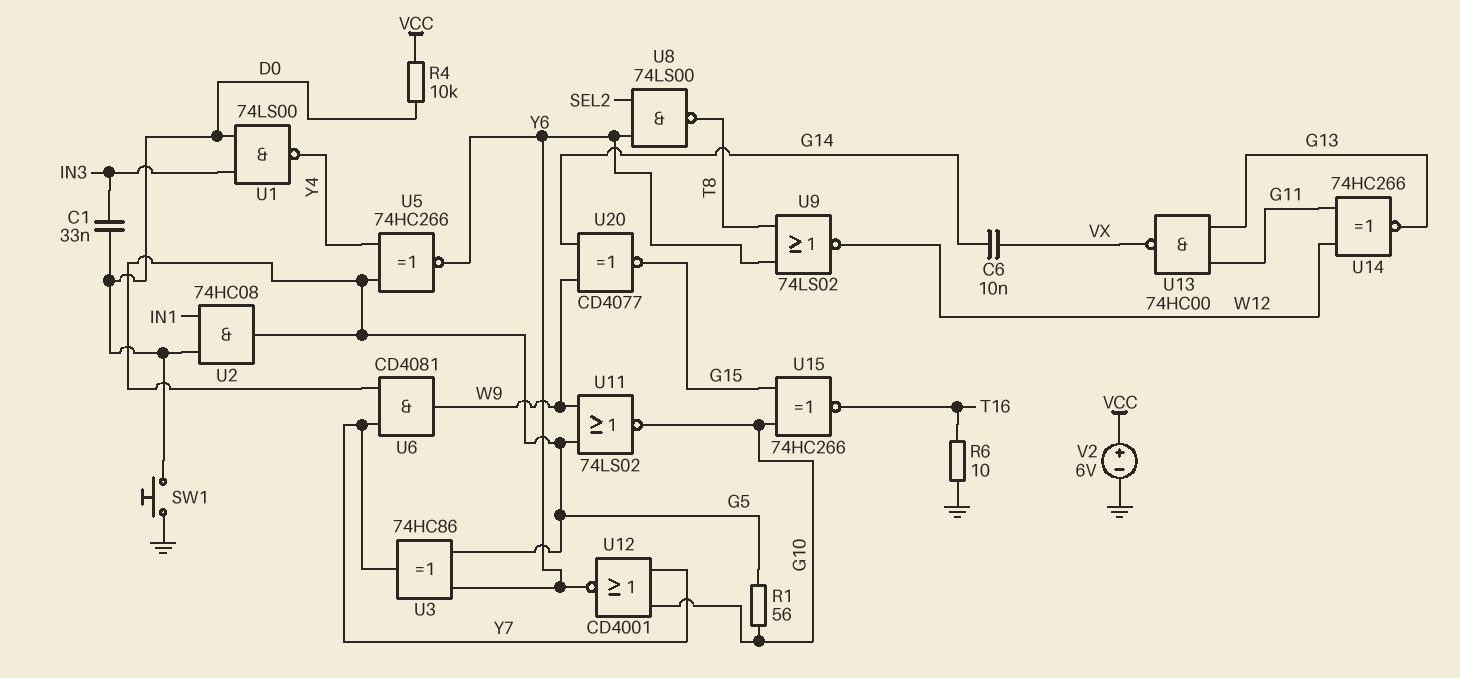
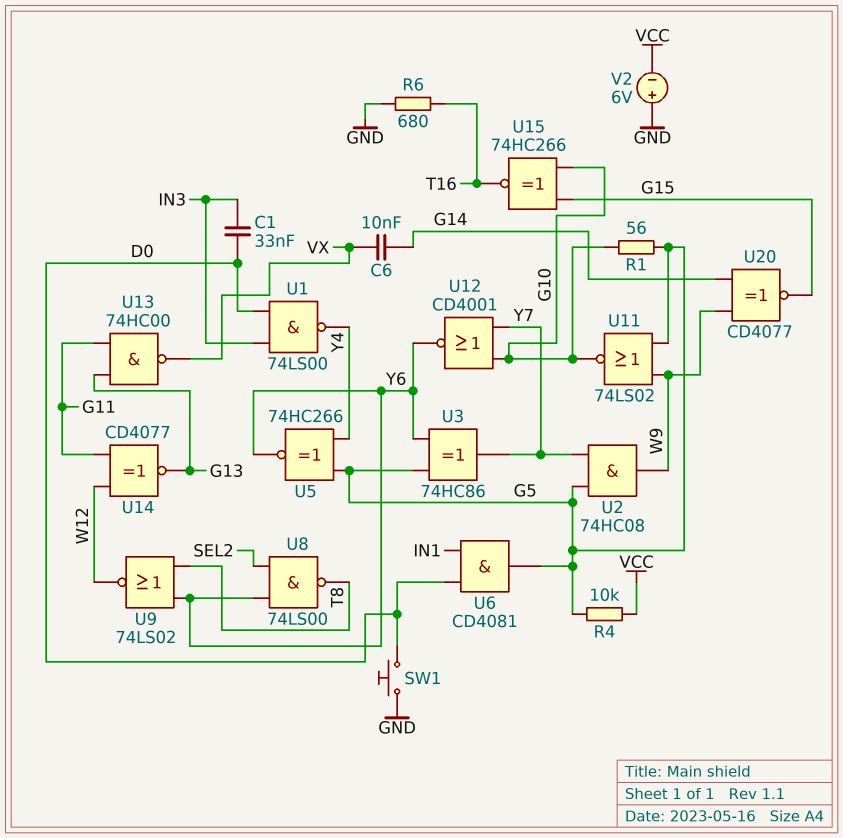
R4: 10k (D0, VCC) -> 10k (G5, VCC)
R6: 10 (GND, T16) -> 680 (GND, T16)
U2: AND 74HC08 (in D0, in IN1, out G5) -> AND 74HC08 (in G5, in Y7, out W9)
U6: AND CD4081 (in G5, in Y7, out W9) -> AND CD4081 (in D0, in IN1, out G5)
U14: XNOR 74HC266 (in G11, in W12, out G13) -> XNOR CD4077 (in G11, in W12, out G13)
V2: 6V (plus VCC, minus GND) -> 6V (plus GND, minus VCC)

